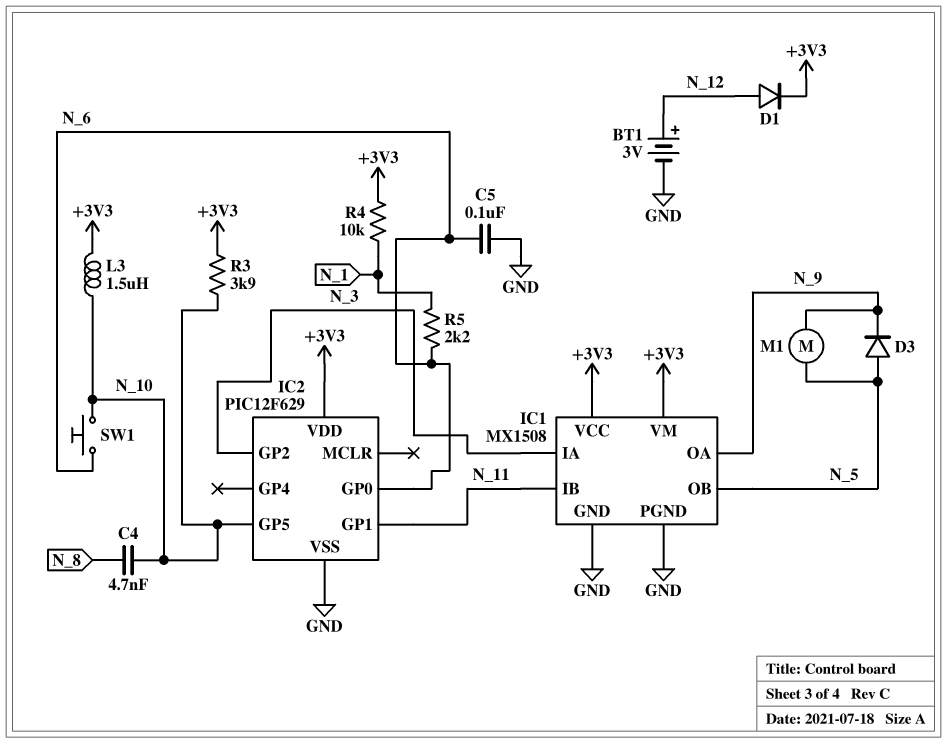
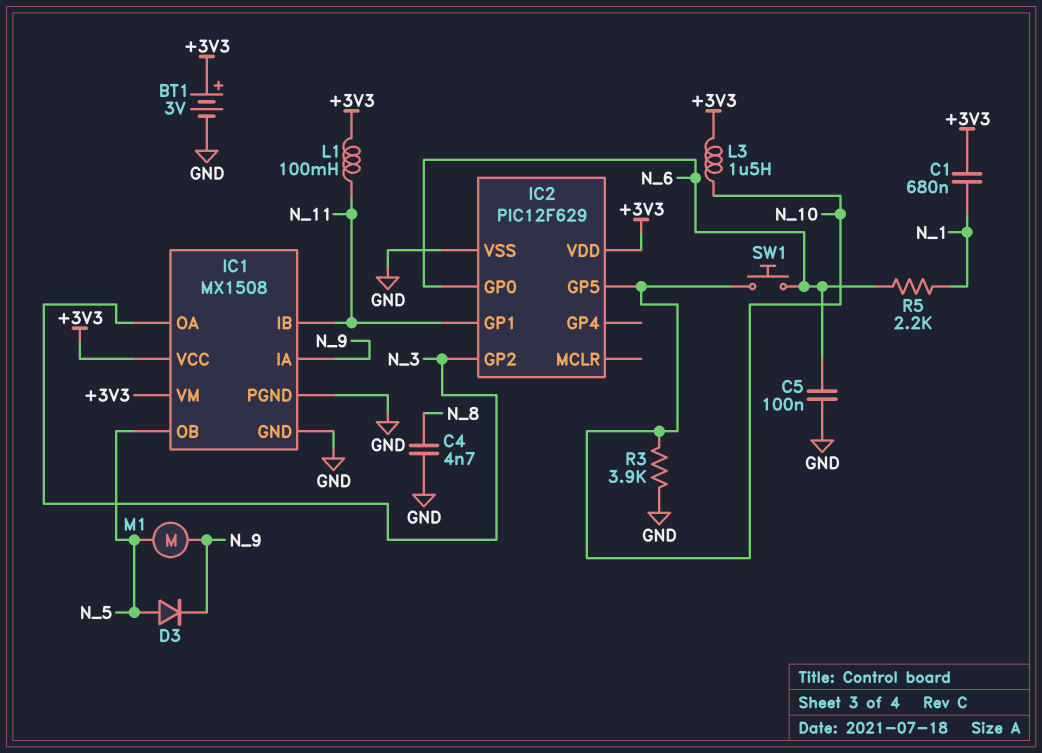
BT1: 3V (plus N_12, minus GND) -> 3V (plus +3V3, minus GND)
C1: none -> 680nF (+3V3, N_1)
C4: 4.7nF (N_8, N_10) -> 4.7nF (GND, N_8)
D1: diode (A N_12, K +3V3) -> none
IC1 pin IA: N_3 -> N_9
IC1 pin OA: N_9 -> N_3
L1: none -> 100mH (+3V3, N_11)
R3: 3.9k (+3V3, N_10) -> 3.9k (GND, N_10)
R4: 10k (+3V3, N_1) -> none

